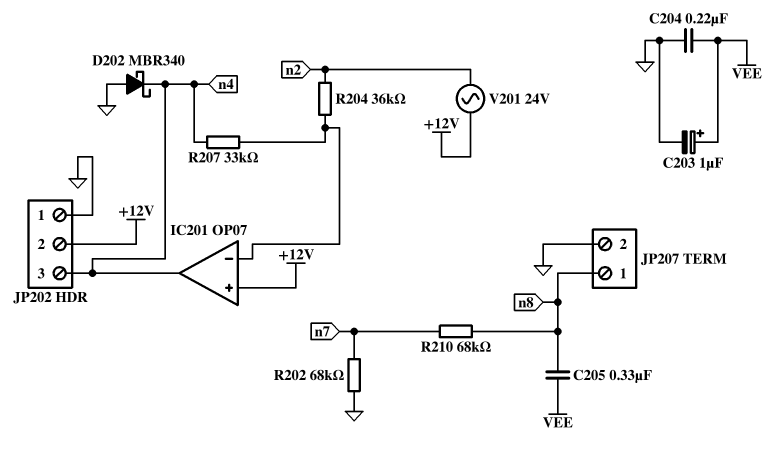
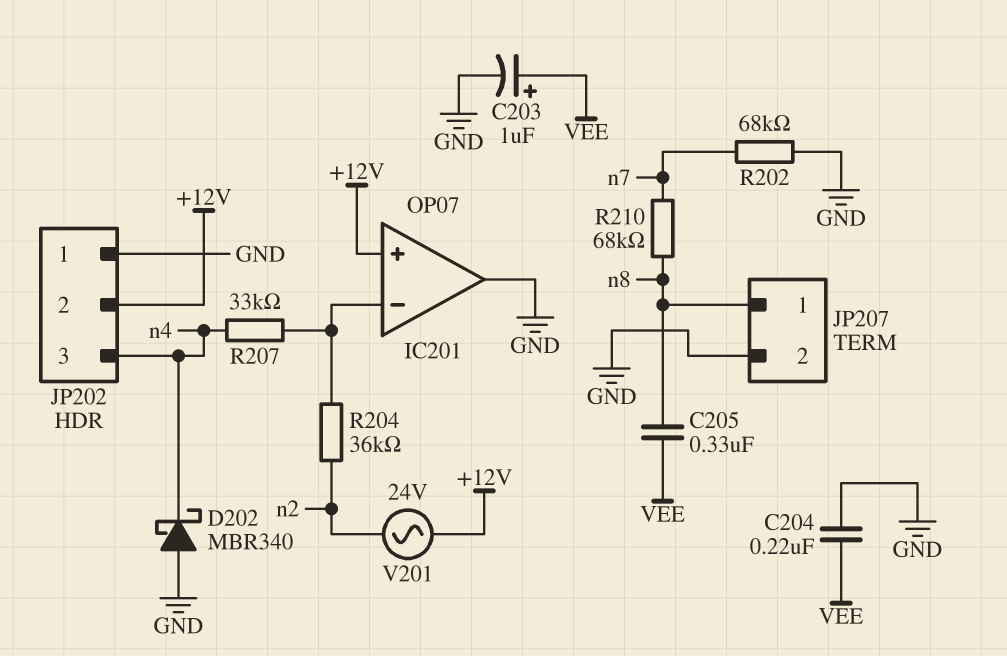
IC201 pin out: n4 -> GND

